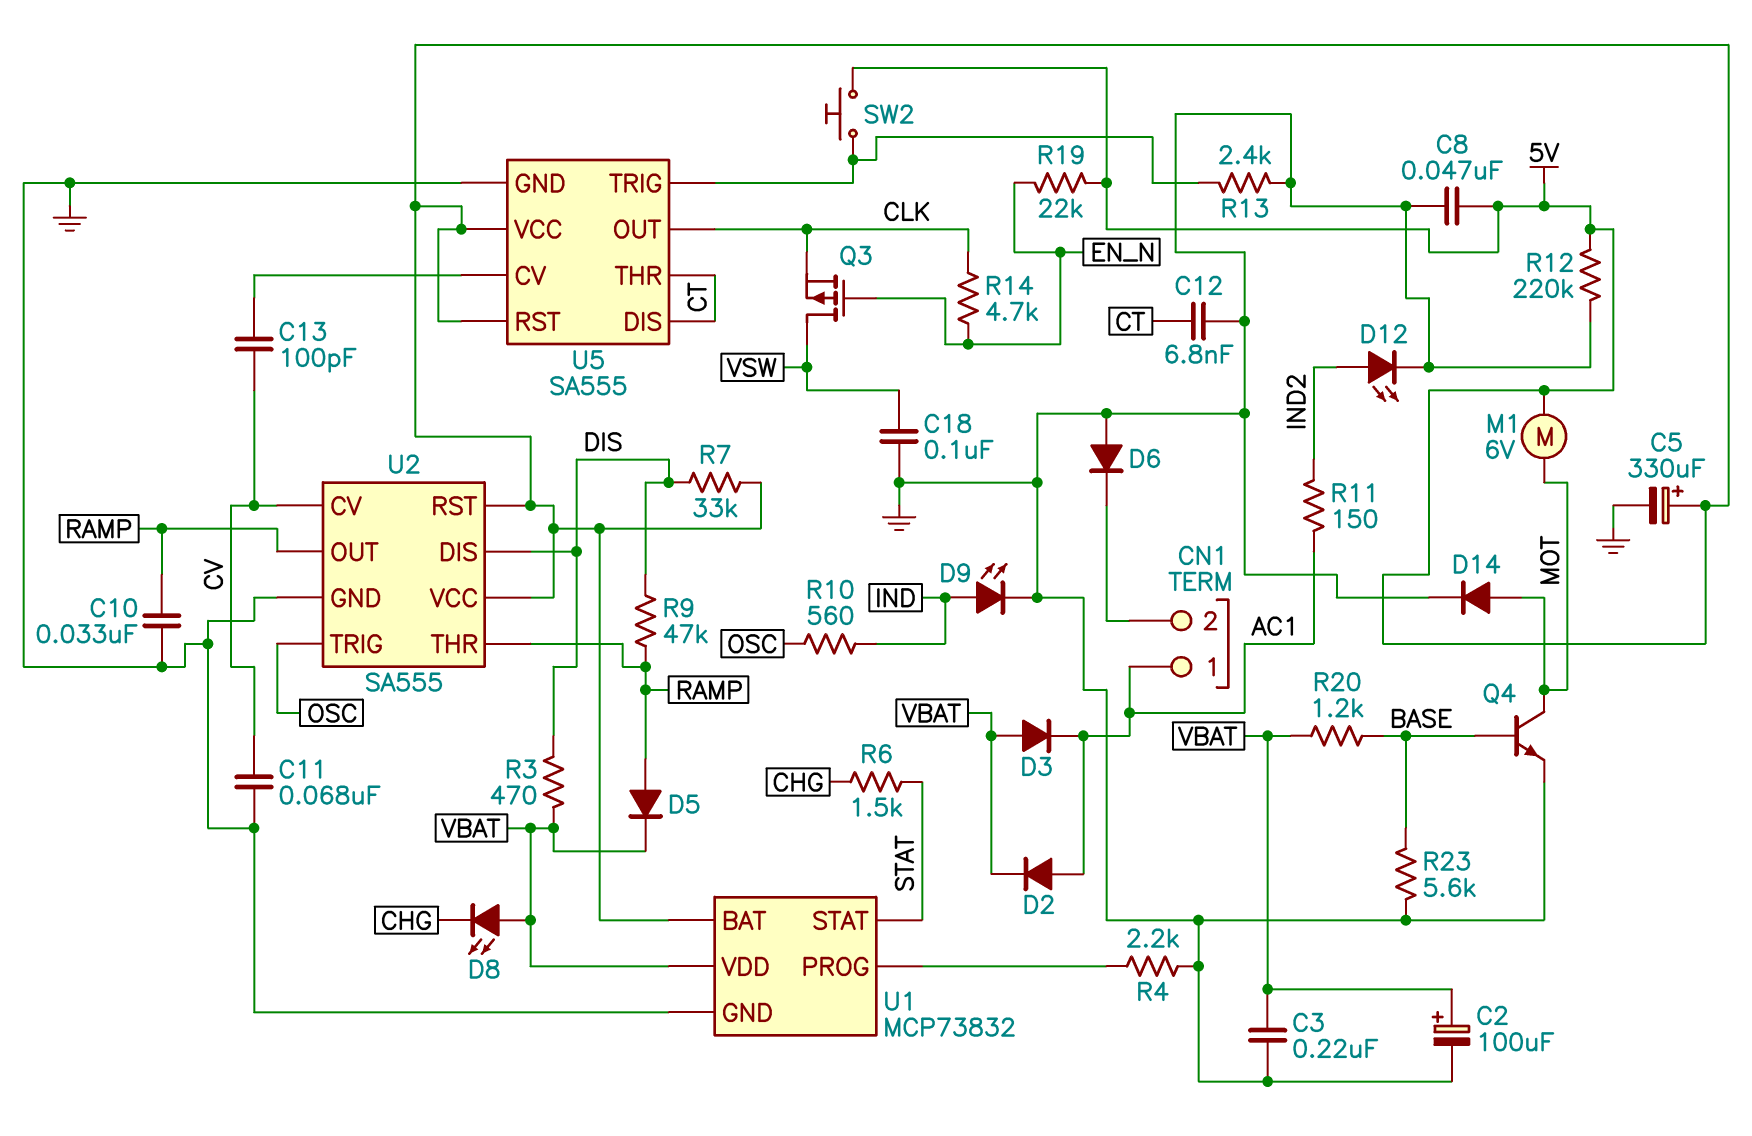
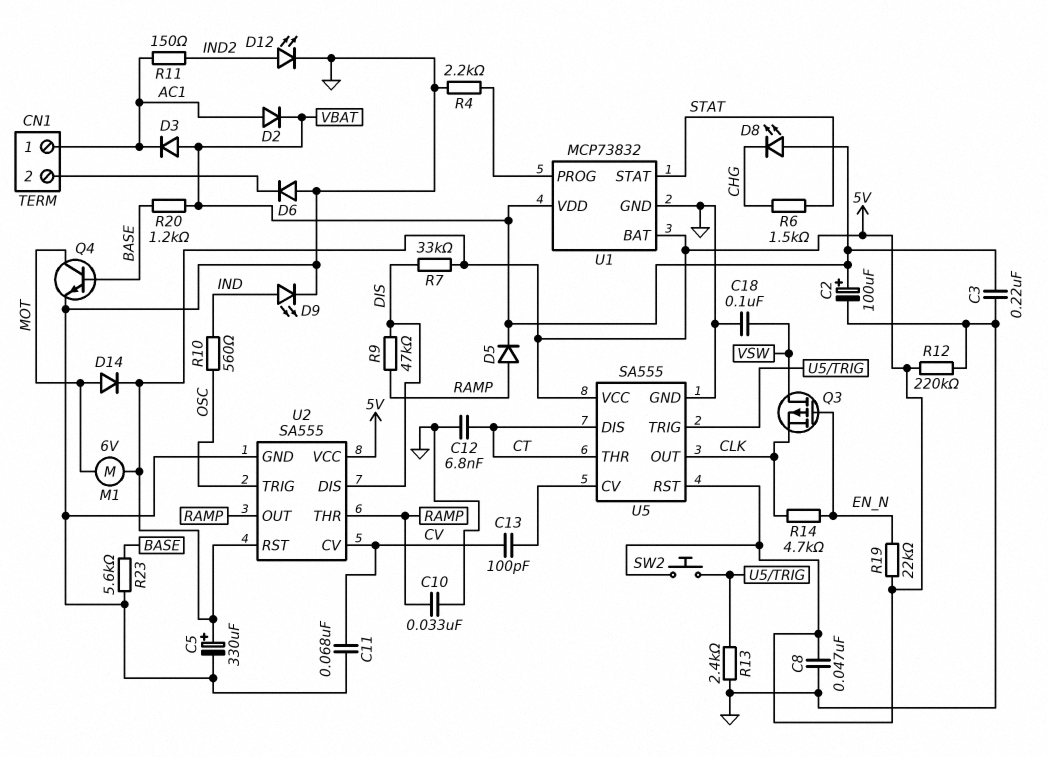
D14: diode (A MOT, K GND) -> diode (A MOT, K 5V)
R3: 470 (DIS, VBAT) -> none

